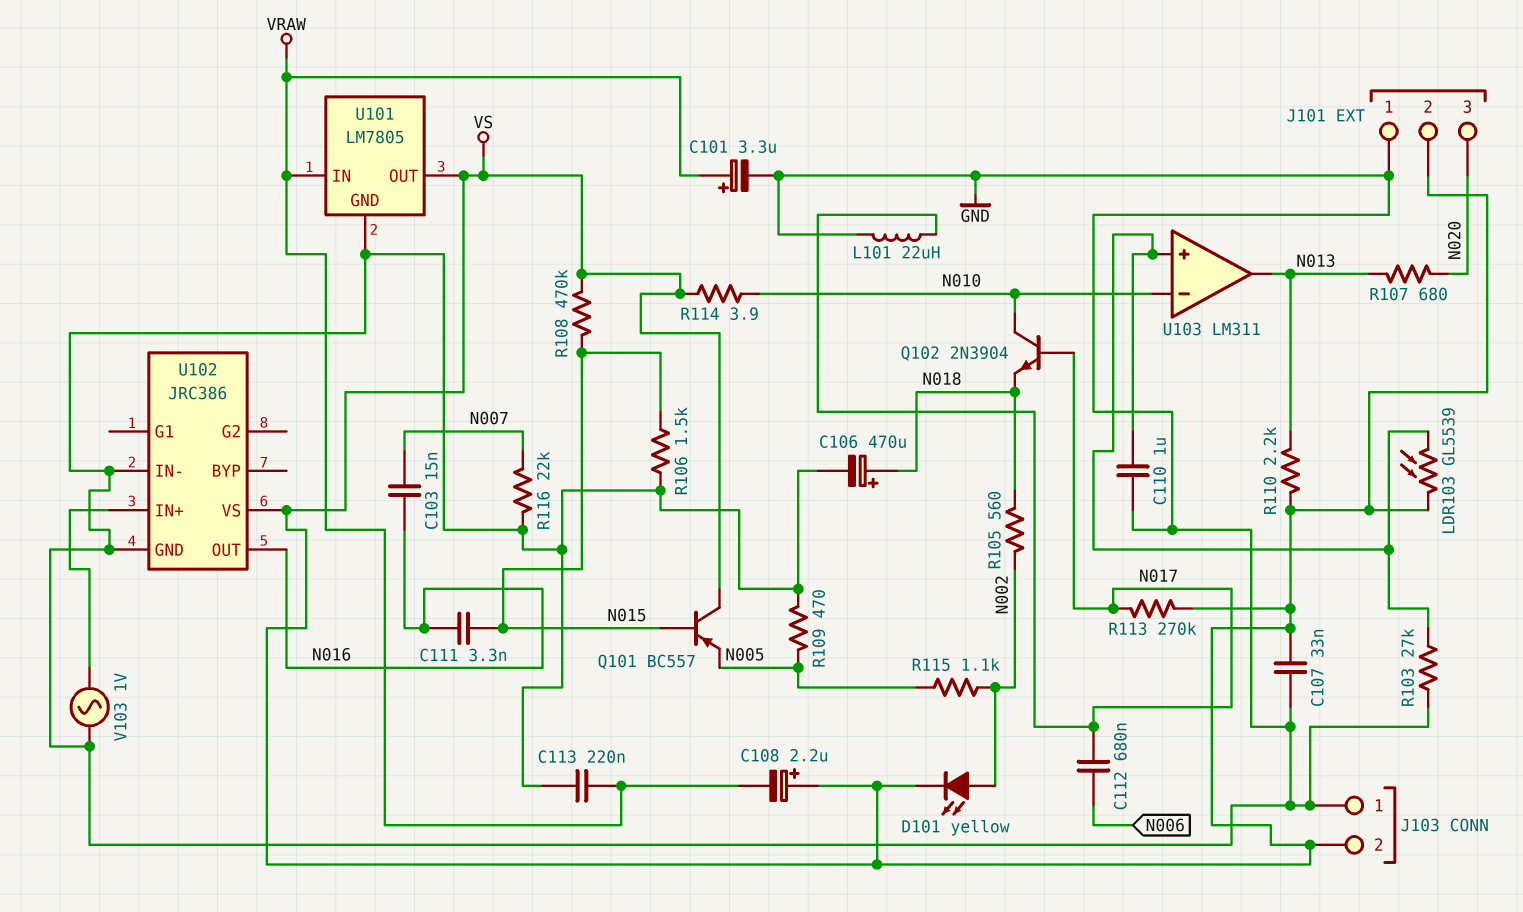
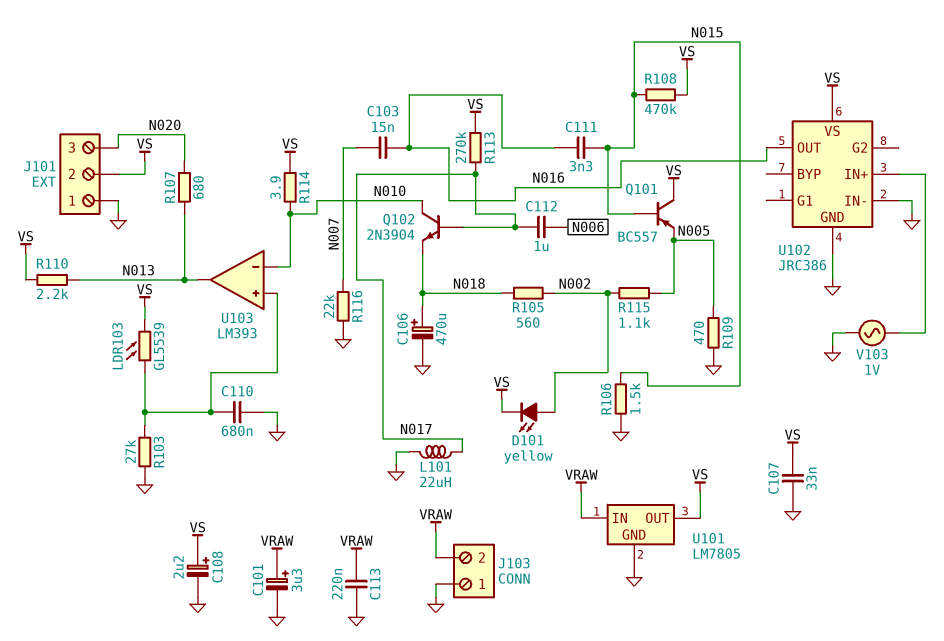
C108: 2.2uF (plus VS, minus VRAW) -> 2.2uF (plus VS, minus GND)
C110: 1uF (GND, U103/in+) -> 680nF (GND, U103/in+)
C112: 680nF (N006, N017) -> 1uF (N006, N017)
J103 pin 2: VS -> VRAW
U103: LM311 -> LM393

